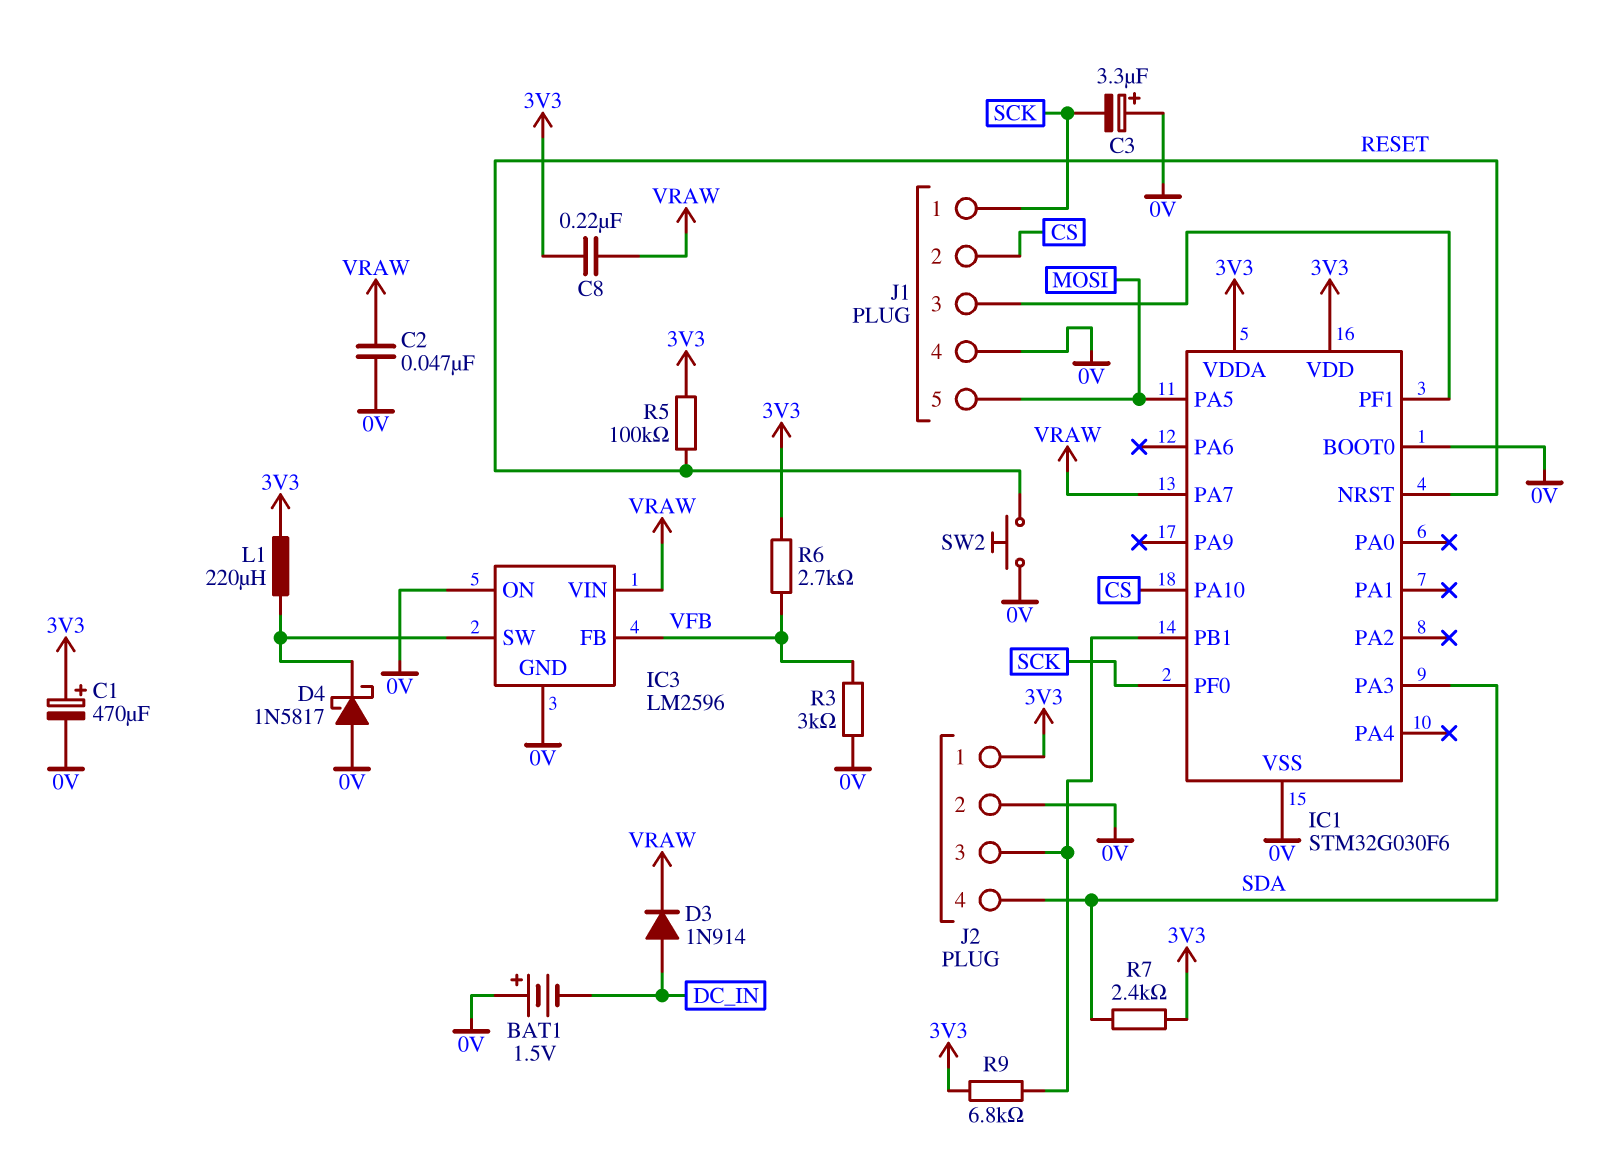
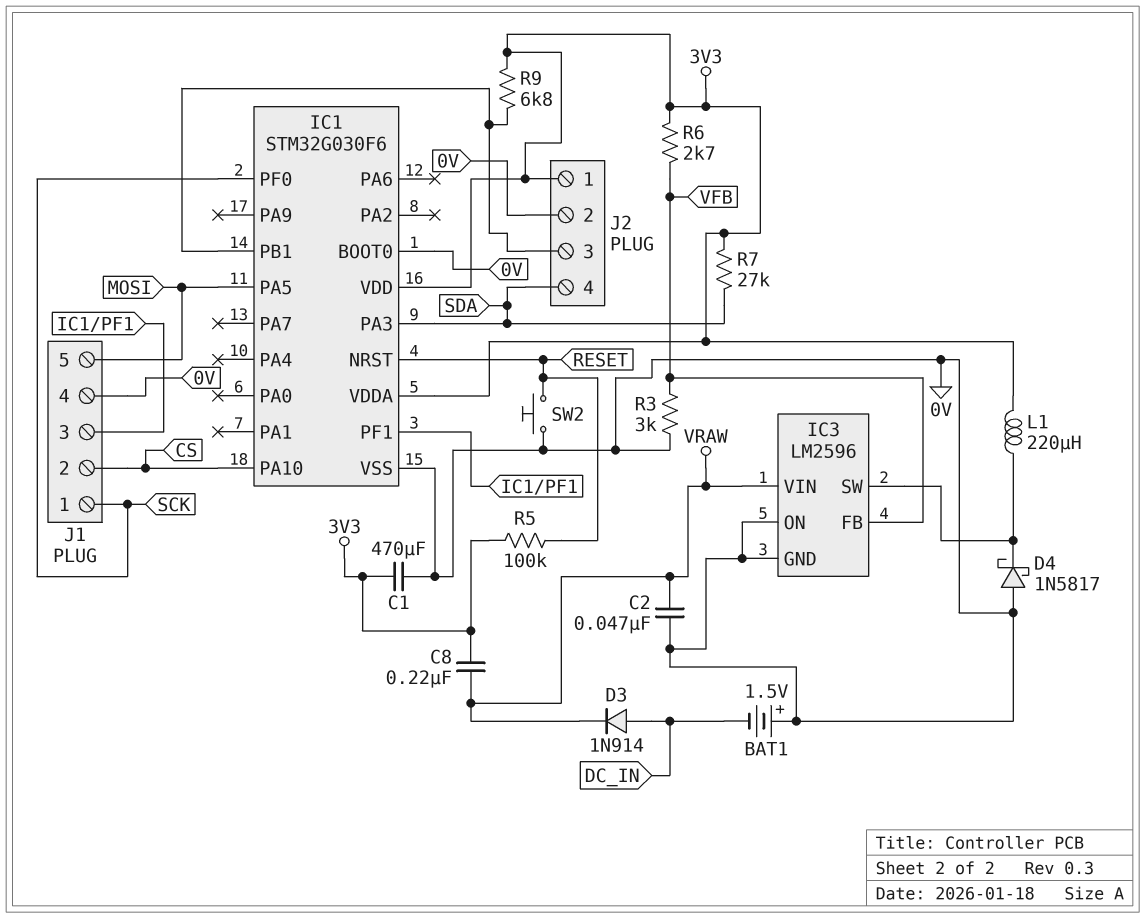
C1: 470uF (plus 3V3, minus 0V) -> 470uF (0V, 3V3)
C3: 3.3uF (plus 0V, minus SCK) -> none
IC1 pin PA7: VRAW -> none
R7: 2.4k (3V3, SDA) -> 27k (3V3, SDA)

